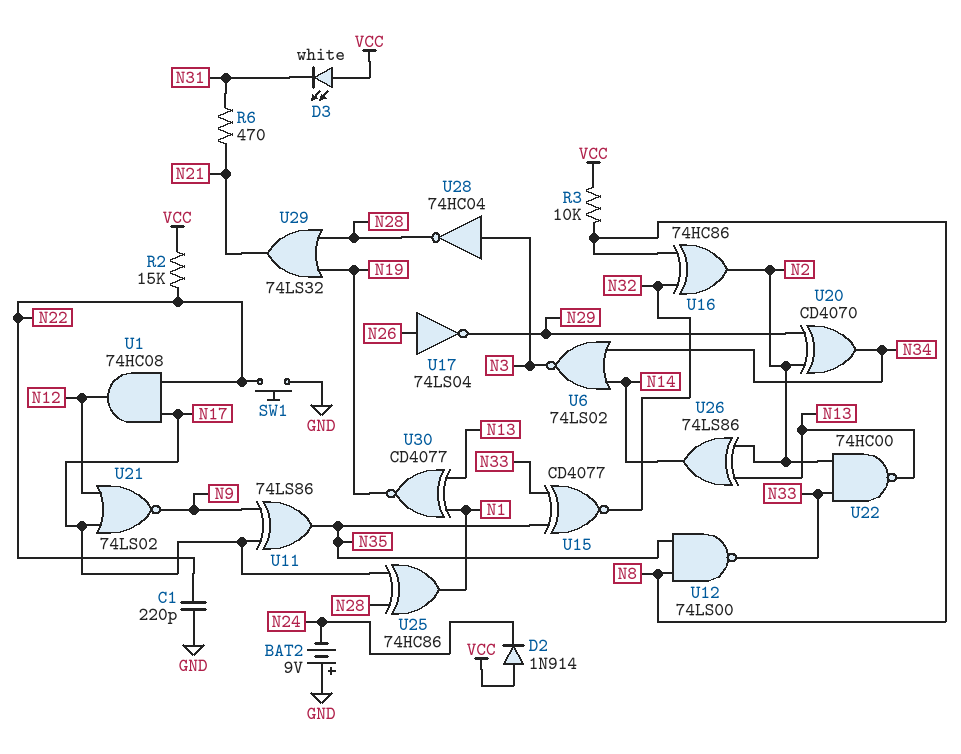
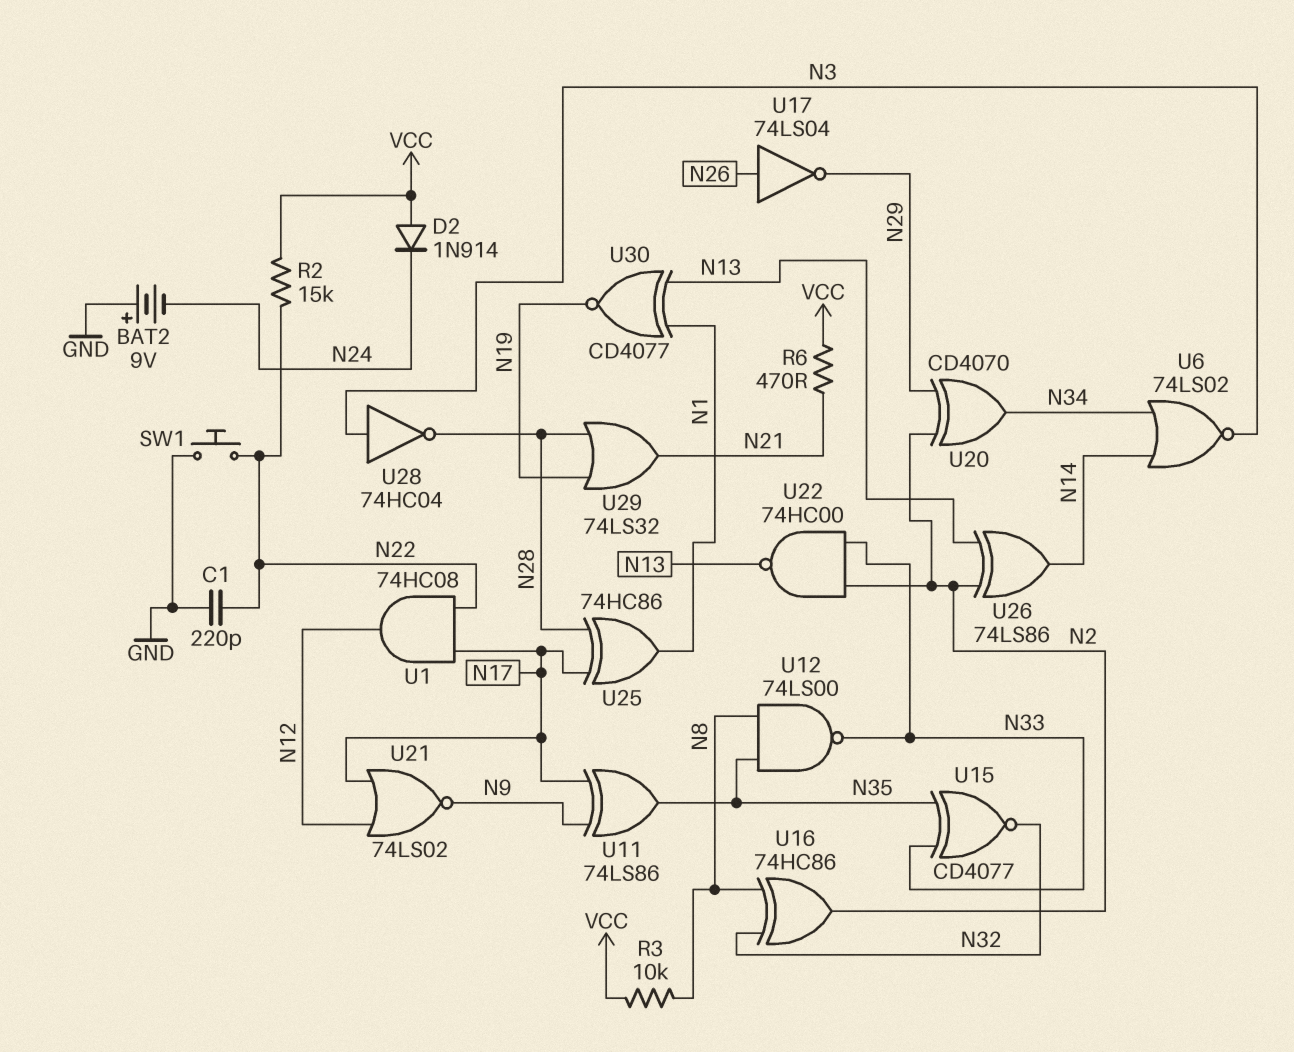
D3: LED white (A VCC, K N31) -> none
R6: 470 (N21, N31) -> 470 (N21, VCC)

